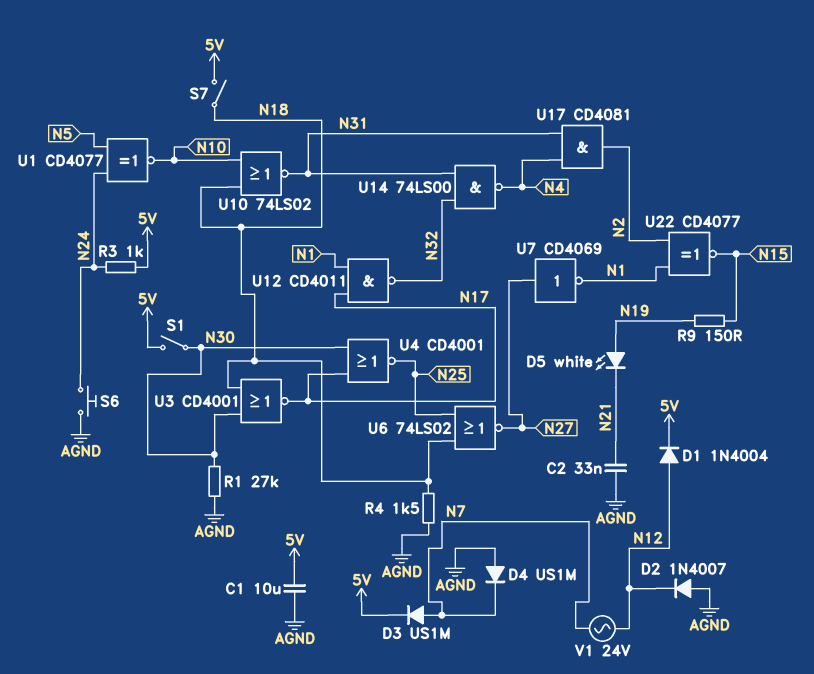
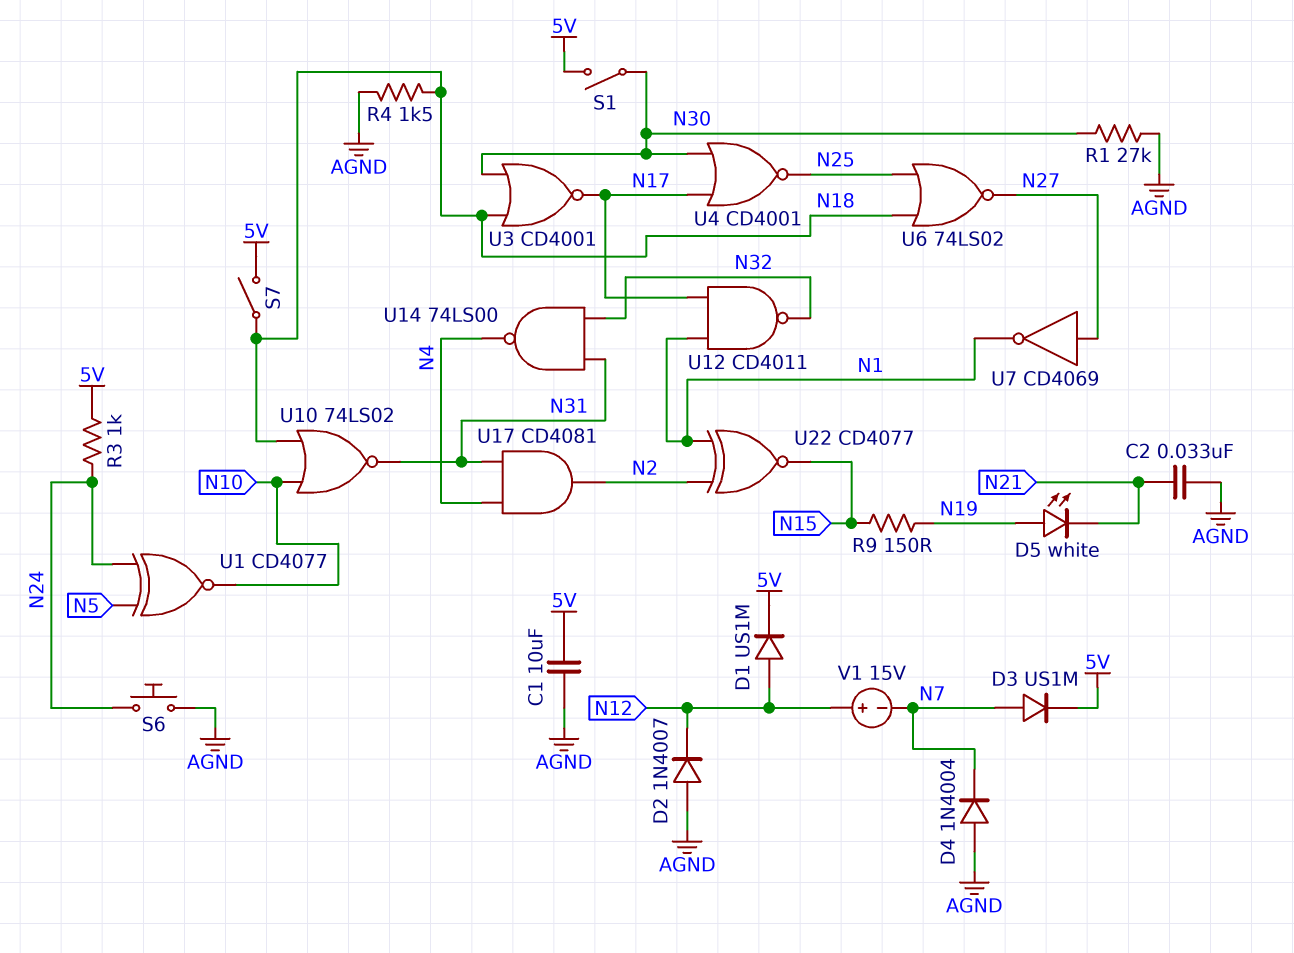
D1: diode 1N4004 (A N12, K 5V) -> diode US1M (A N12, K 5V)
D4: diode US1M (A AGND, K N7) -> diode 1N4004 (A AGND, K N7)
V1: AC 24V (N7, N12) -> 15V (plus N12, minus N7)

